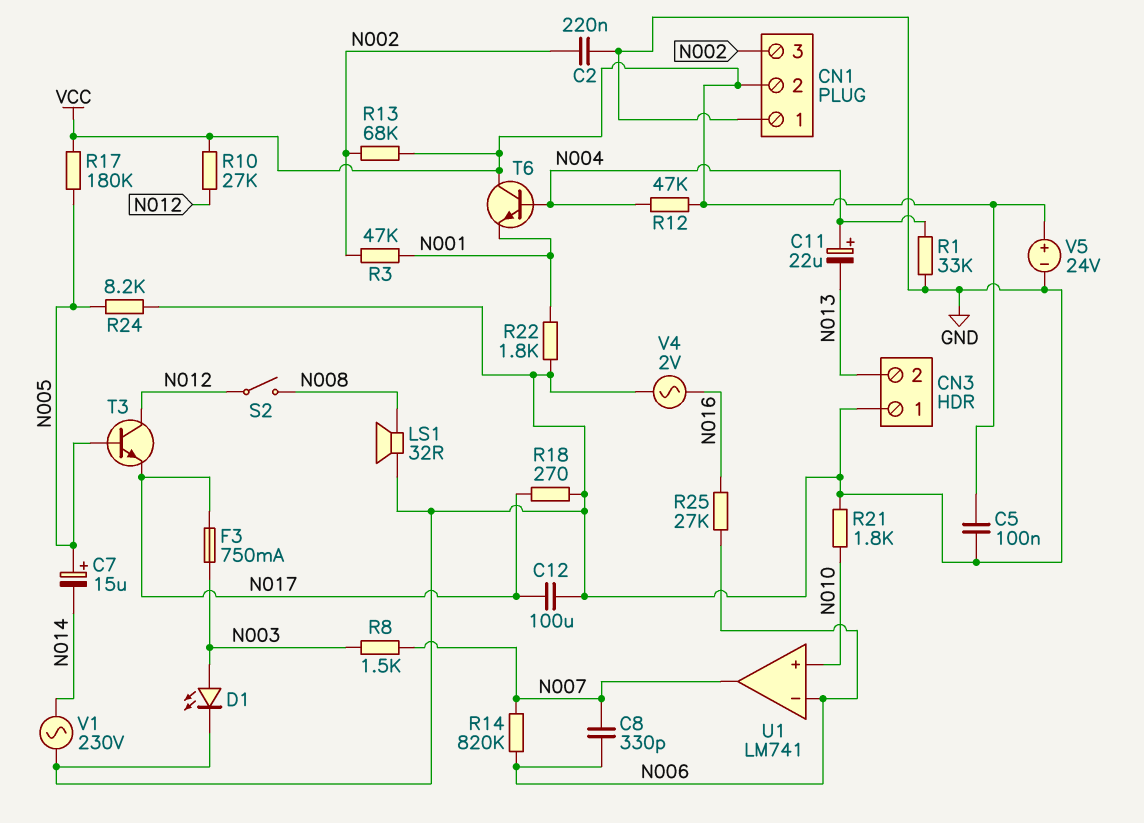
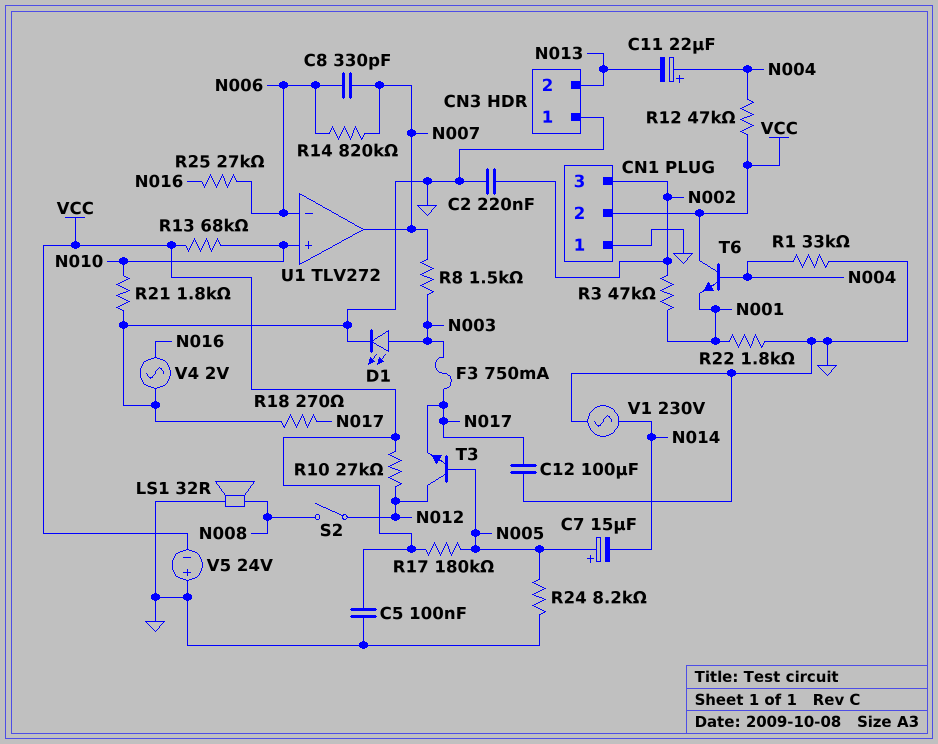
R13: 68k (N002, VCC) -> 68k (N010, VCC)
U1: LM741 -> TLV272
V5: 24V (plus VCC, minus GND) -> 24V (plus GND, minus VCC)

